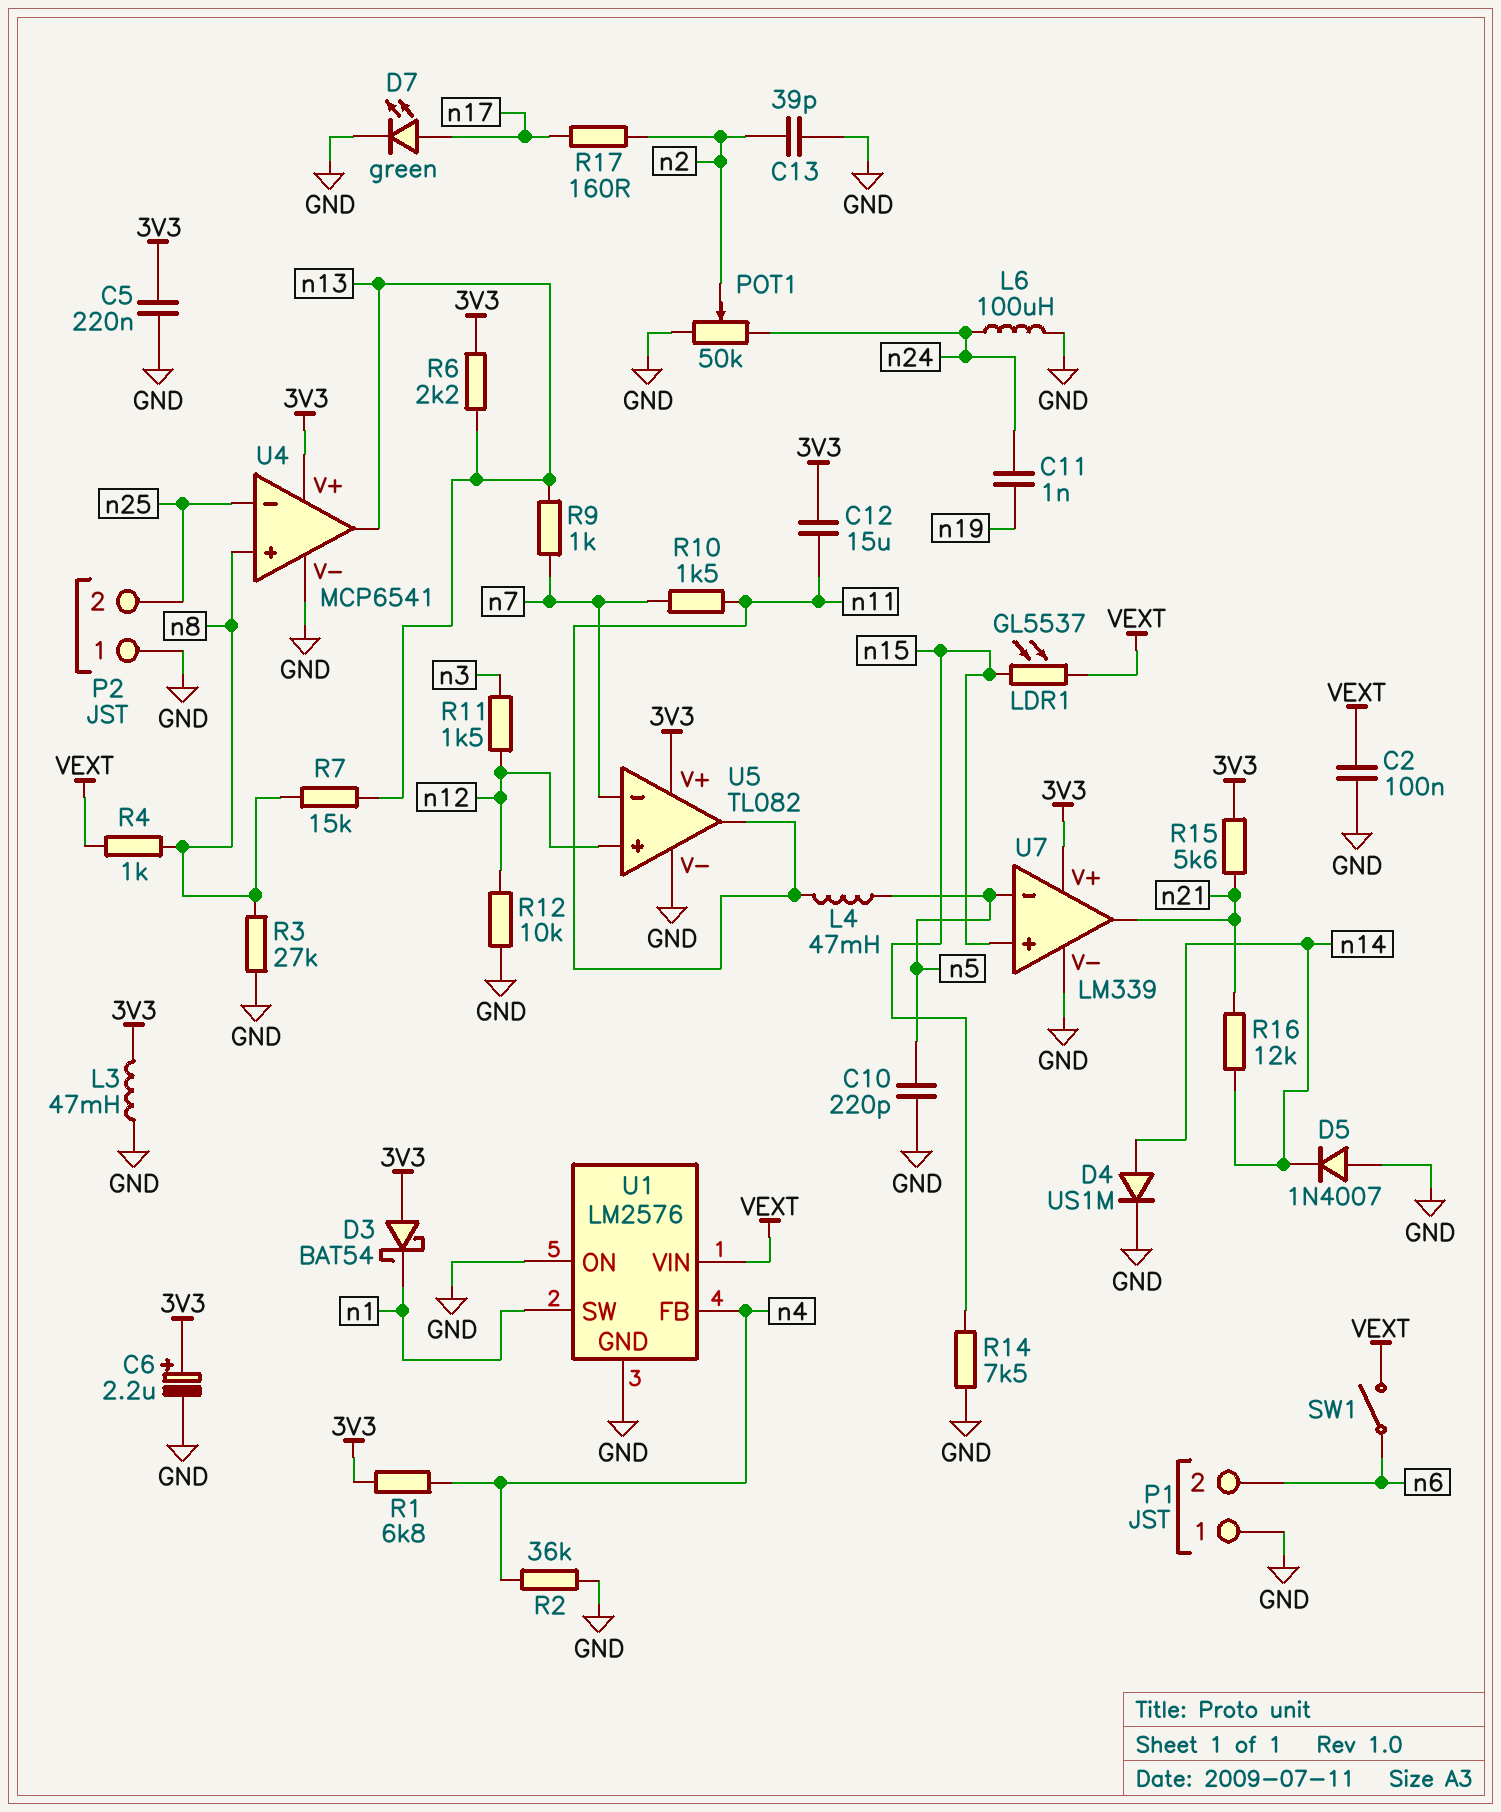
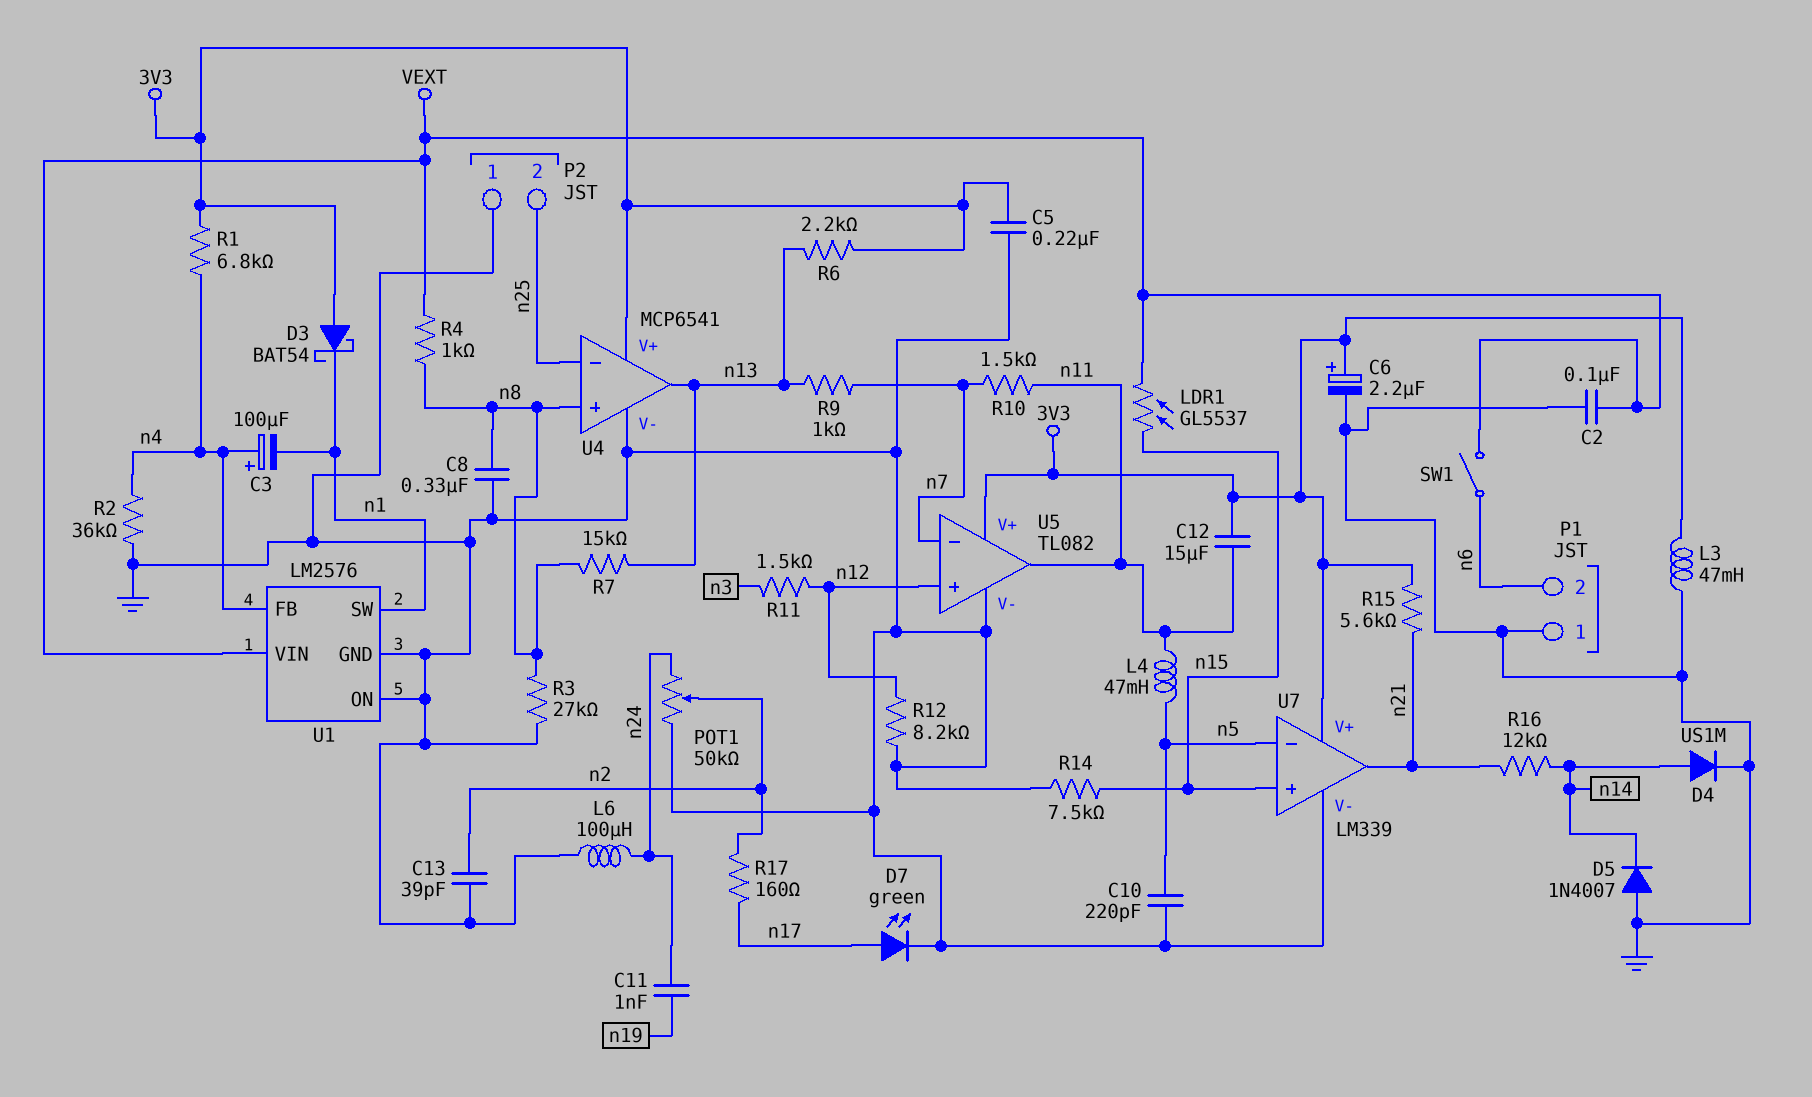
C3: none -> 100uF (plus n4, minus n1)
C8: none -> 330nF (GND, n8)
R12: 10k (GND, n12) -> 8.2k (GND, n12)

